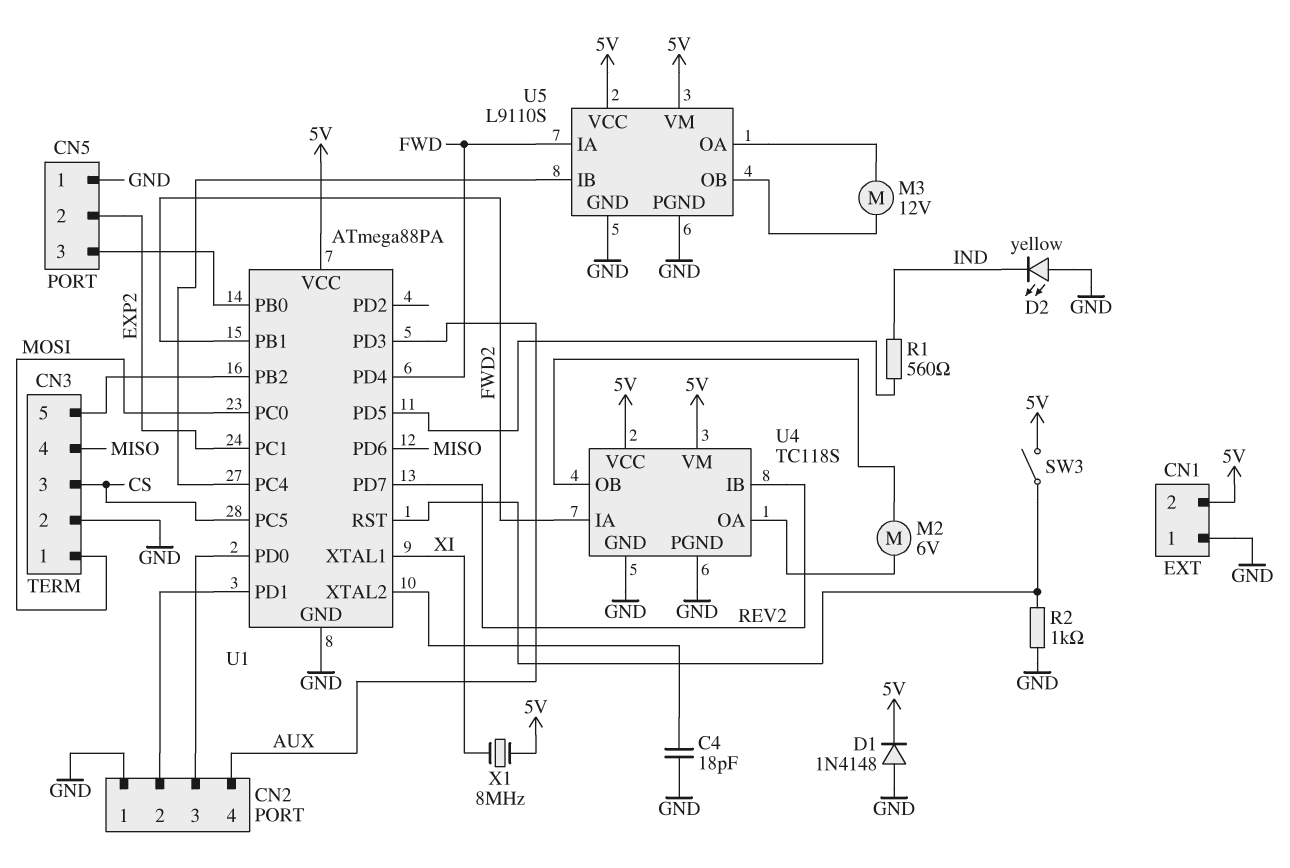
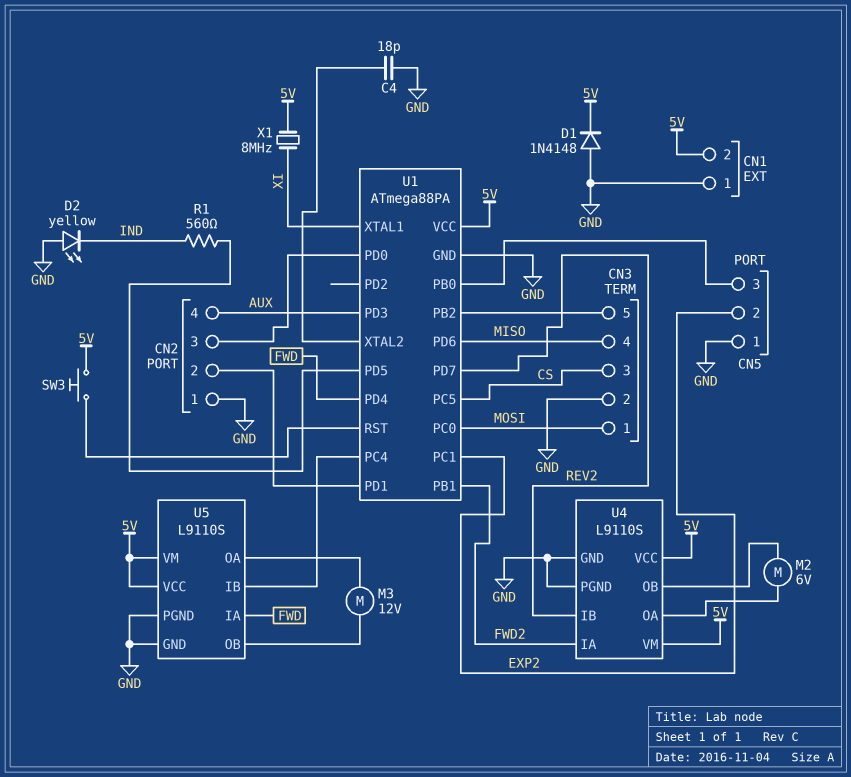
R2: 1k (GND, U1/RST) -> none
SW3: switch (5V, U1/RST) -> button (5V, U1/RST)
U4: TC118S -> L9110S

